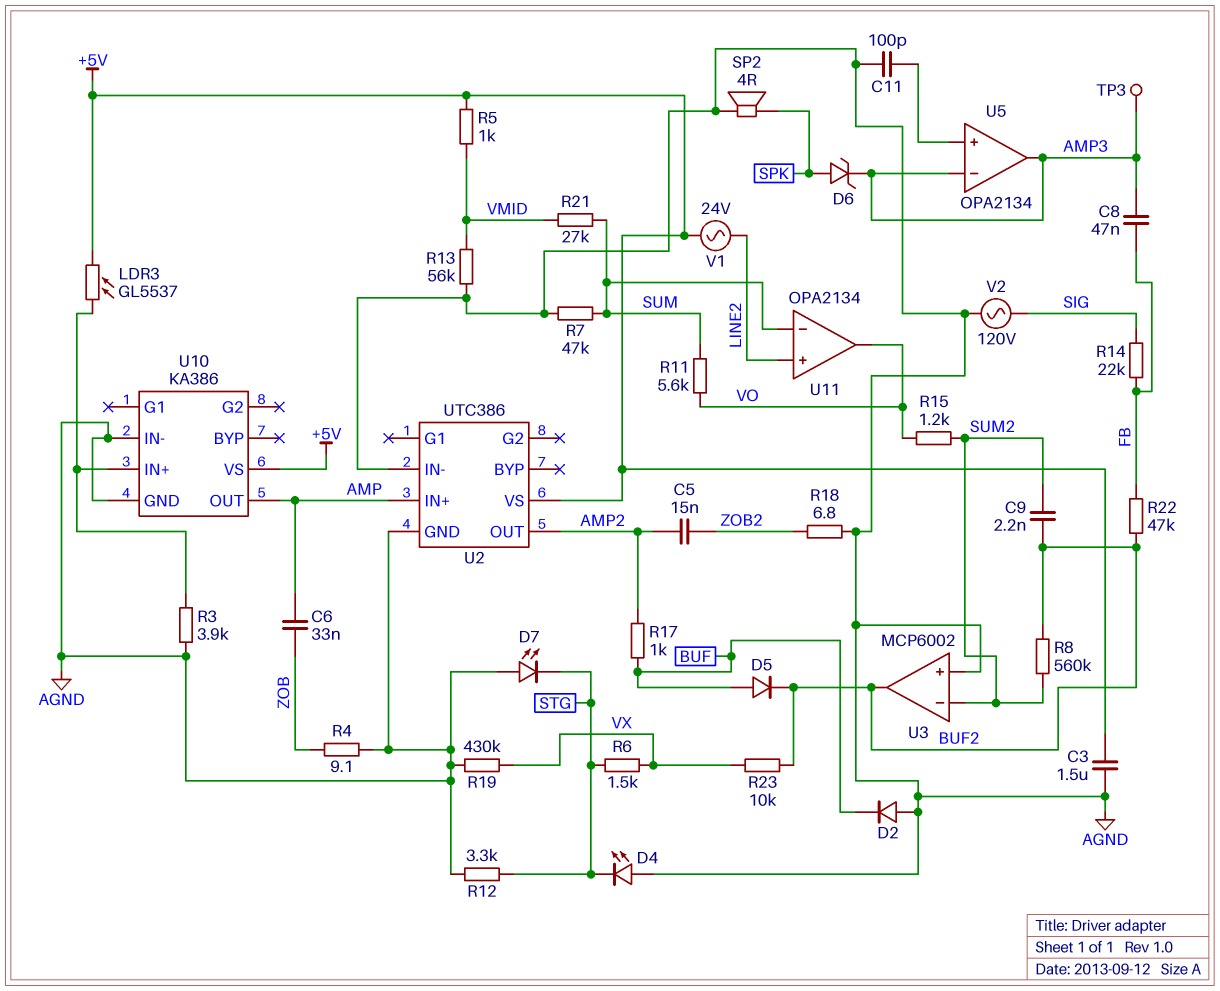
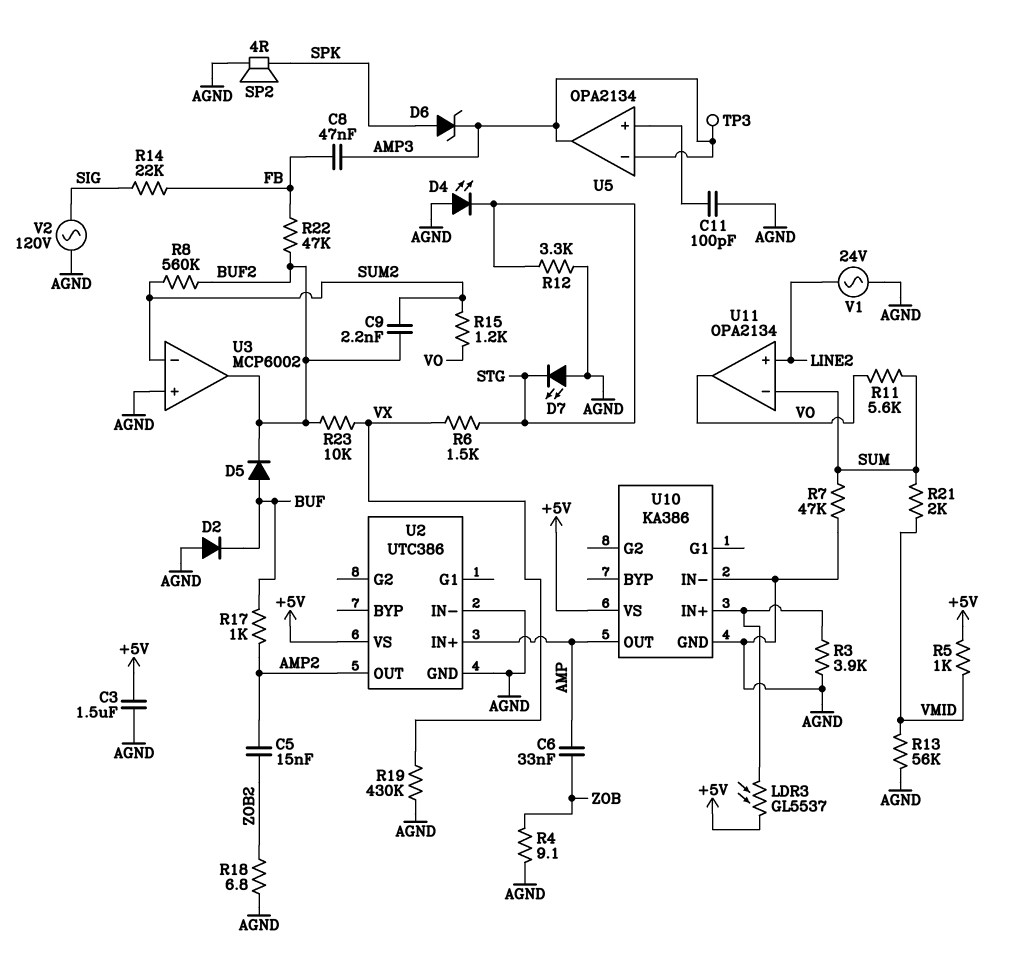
R21: 27k (SUM, VMID) -> 2k (SUM, VMID)
V1: AC 24V (+5V, LINE2) -> AC 24V (AGND, LINE2)

